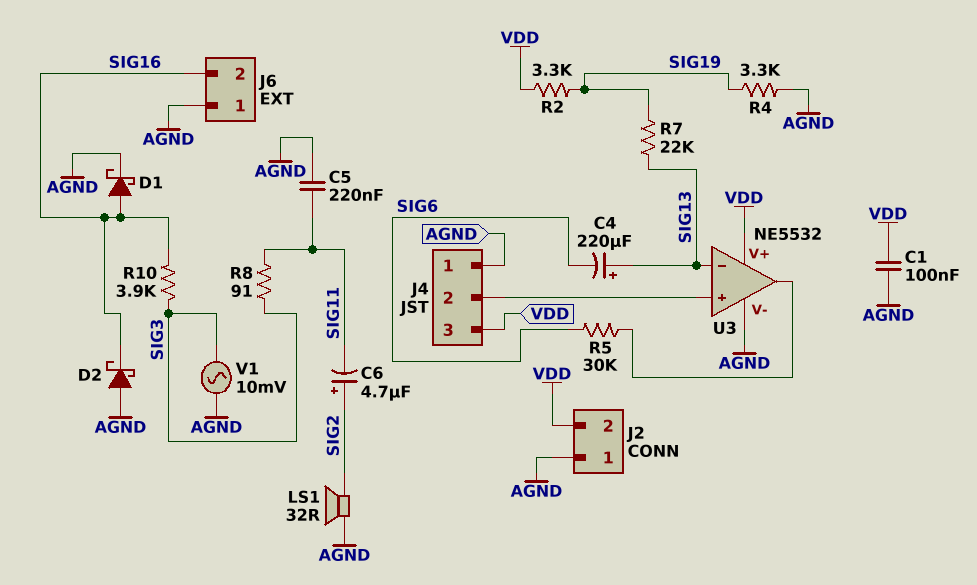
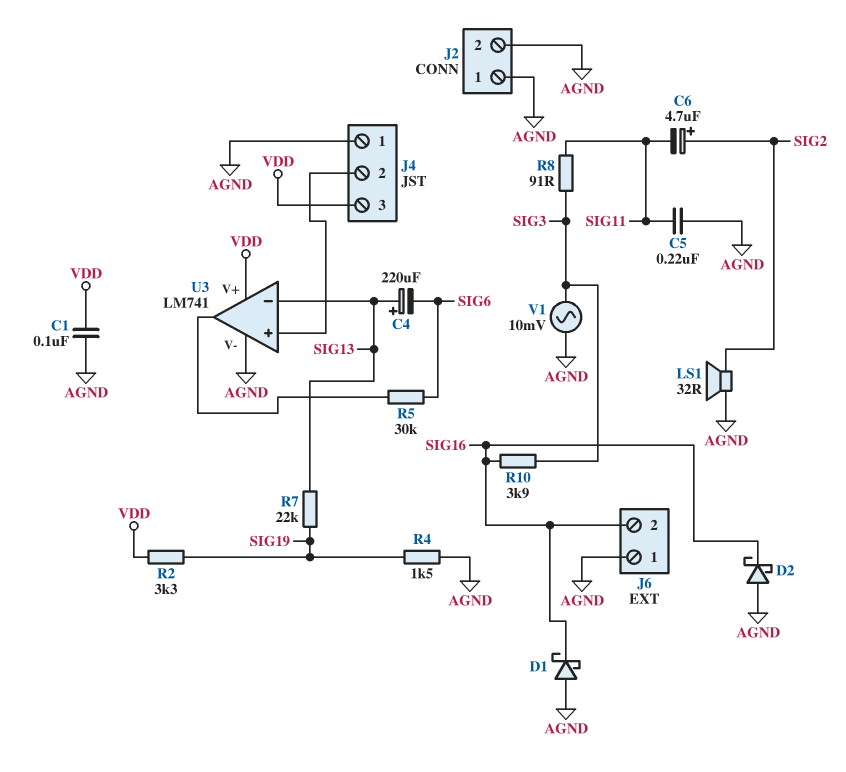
D1: schottky (A SIG16, K AGND) -> schottky (A AGND, K SIG16)
J2 pin 2: VDD -> AGND
R4: 3.3k (AGND, SIG19) -> 1.5k (AGND, SIG19)
U3: NE5532 -> LM741

